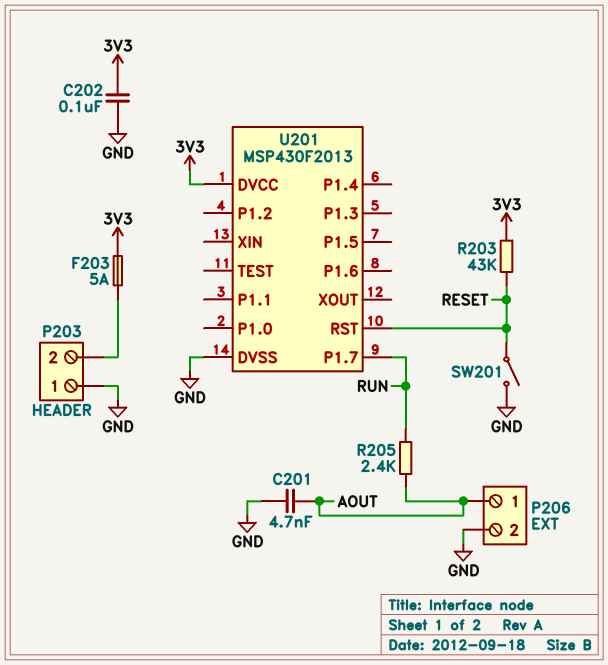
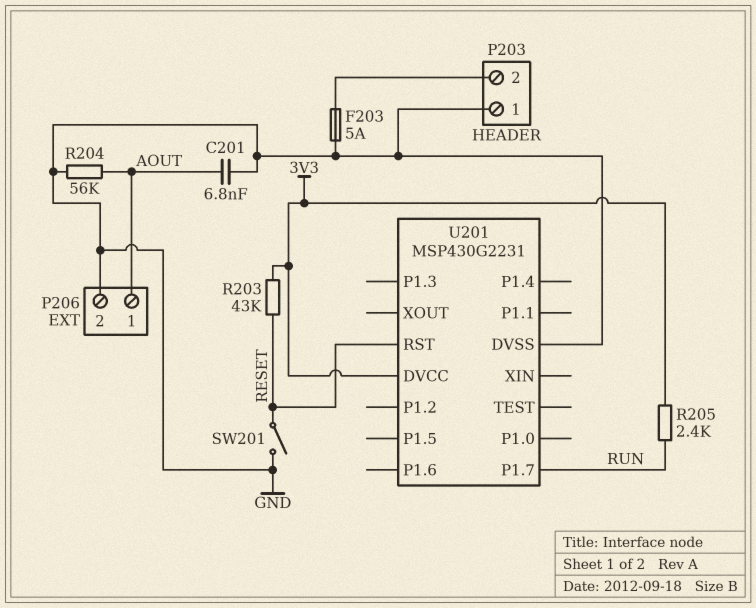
C201: 4.7nF (AOUT, GND) -> 6.8nF (AOUT, GND)
C202: 100nF (3V3, GND) -> none
F203: 5A (3V3, P203/2) -> 5A (GND, P203/2)
R204: none -> 56k (AOUT, GND)
R205: 2.4k (AOUT, RUN) -> 2.4k (3V3, RUN)
U201: MSP430F2013 -> MSP430G2231

